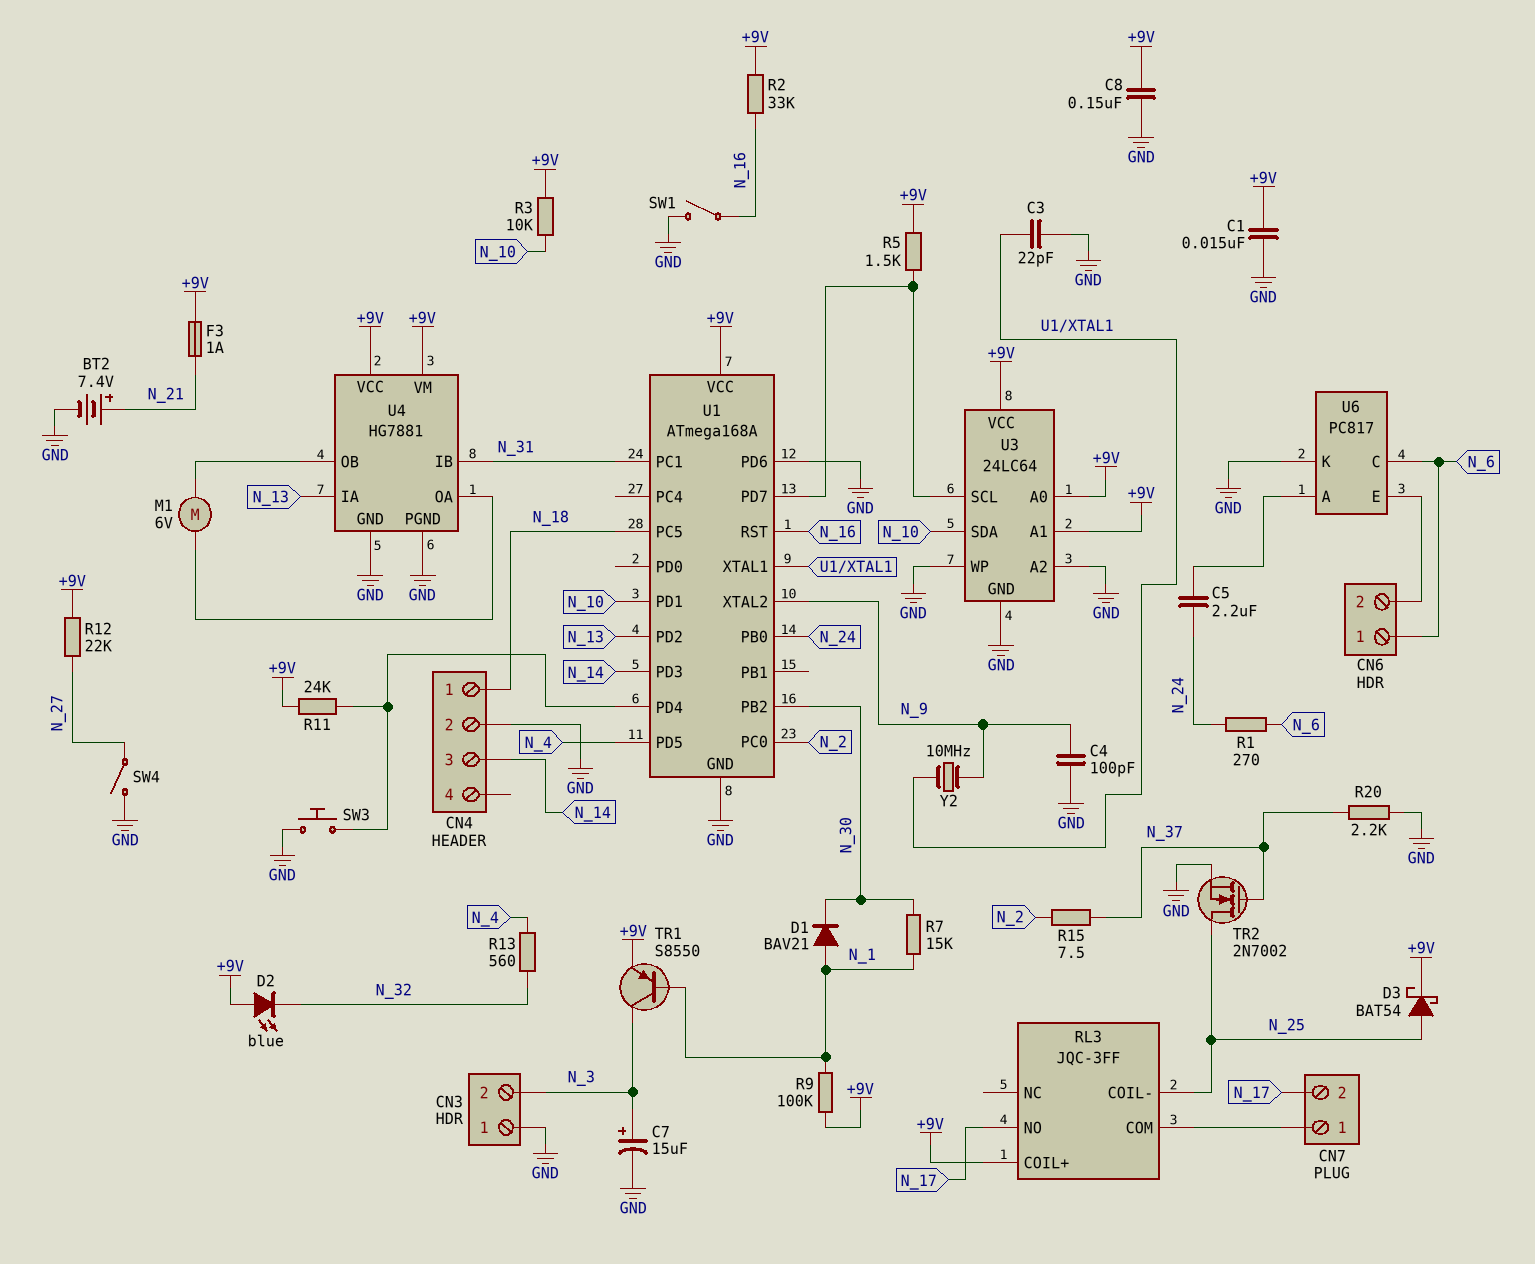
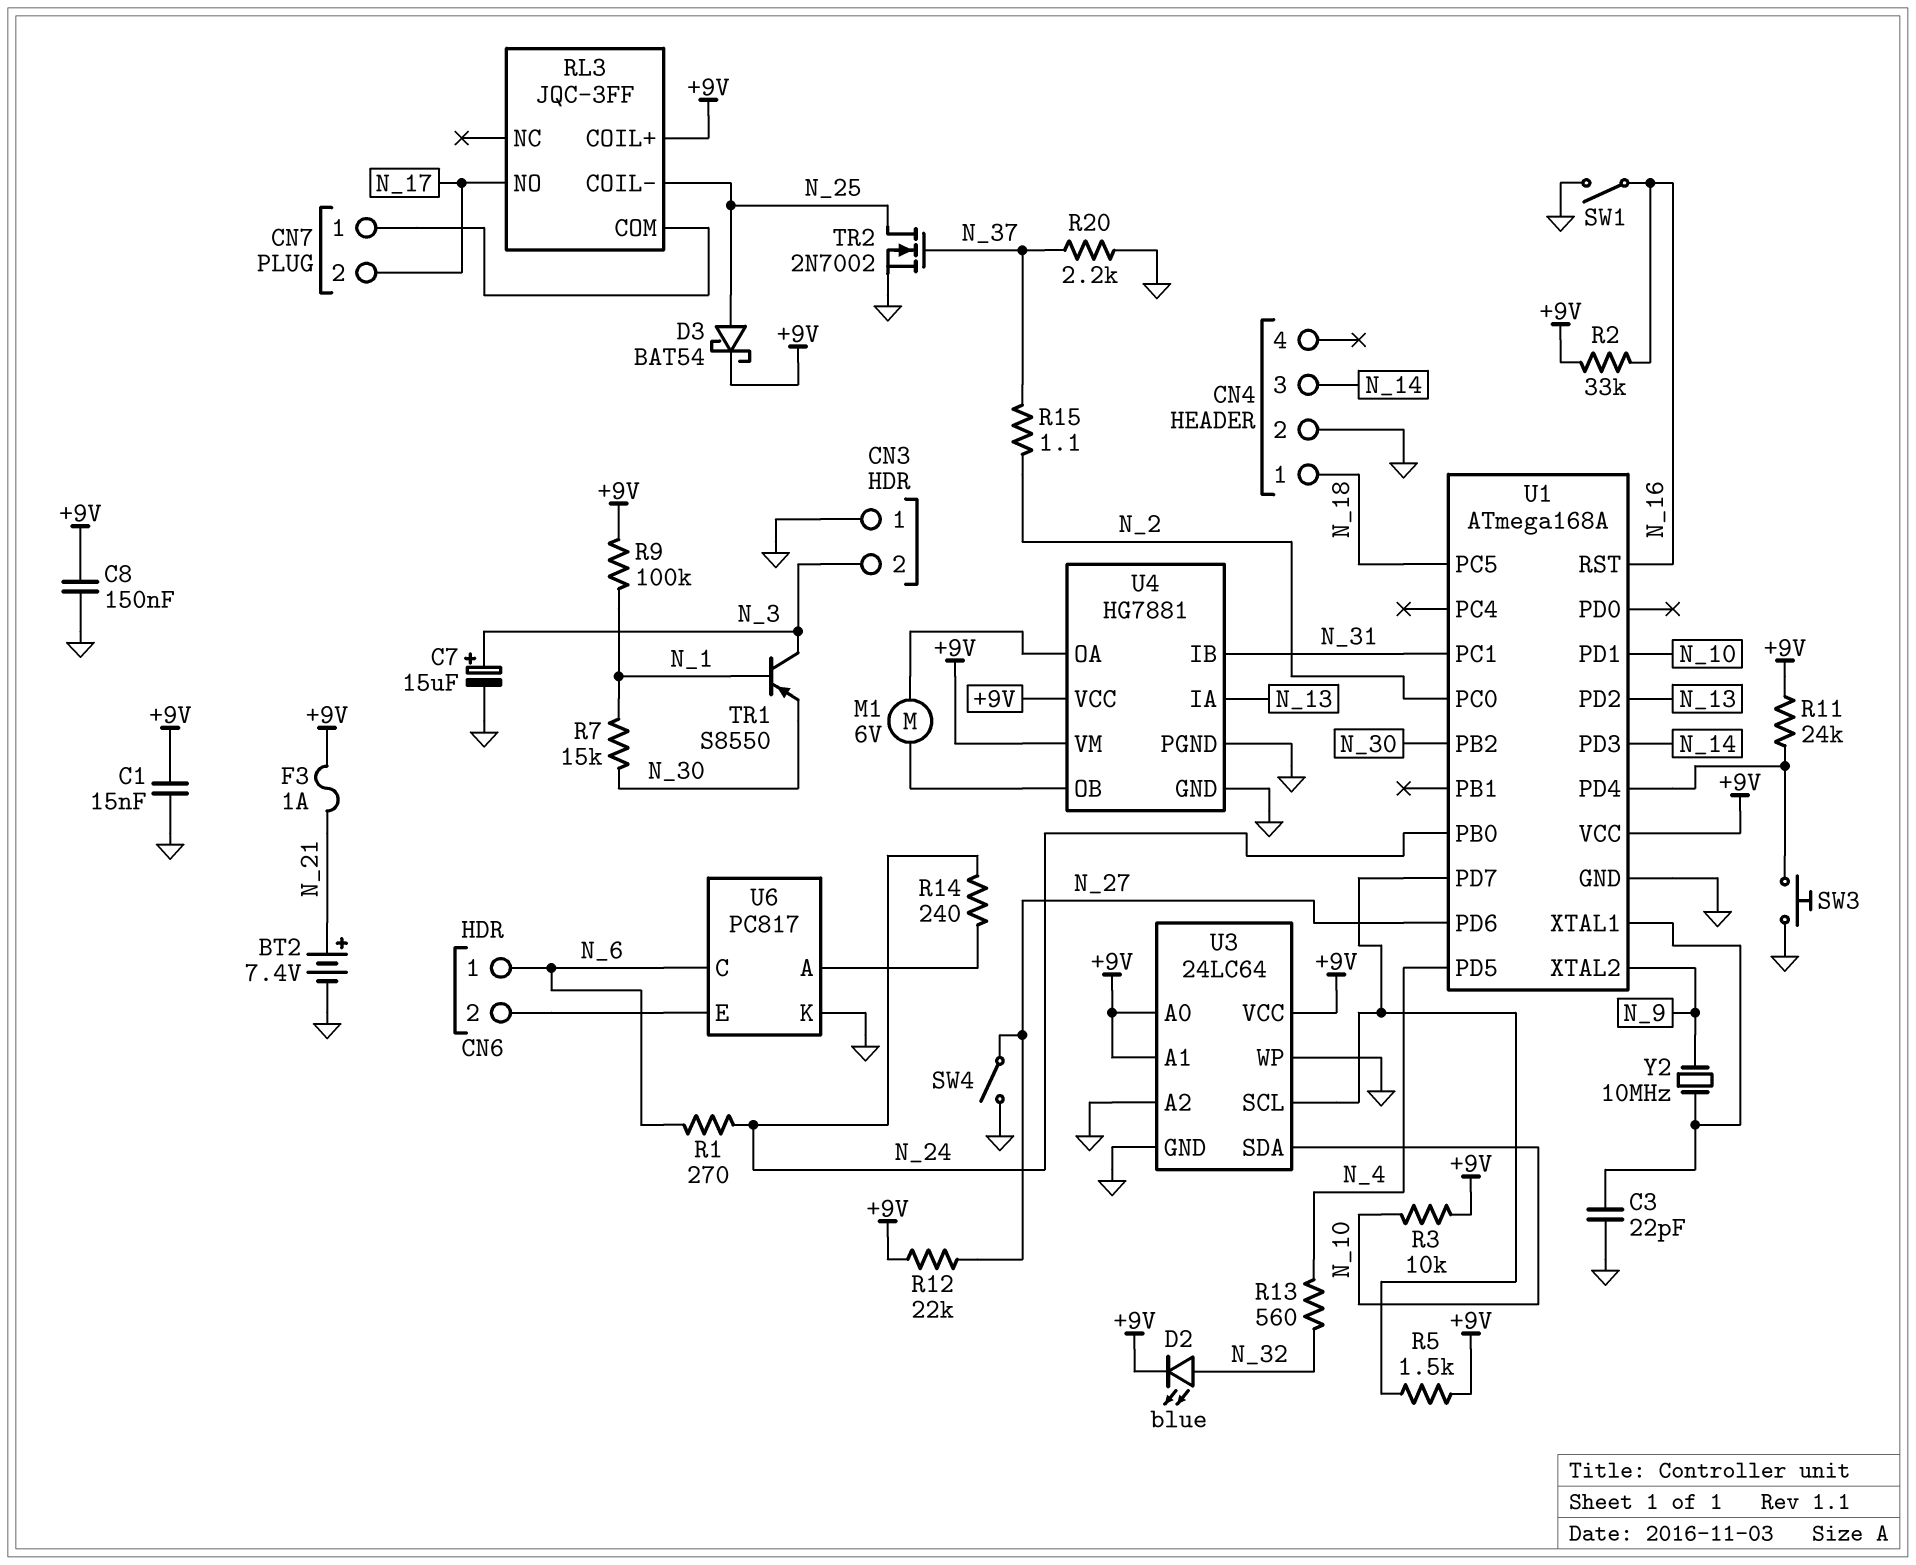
C4: 100pF (GND, N_9) -> none
C5: 2.2uF (N_24, U6/A) -> none
D1: diode BAV21 (A N_1, K N_30) -> none
D2: LED blue (A +9V, K N_32) -> LED blue (A N_32, K +9V)
R14: none -> 240 (N_24, U6/A)
R15: 7.5 (N_2, N_37) -> 1.1 (N_2, N_37)
TR1: PNP S8550 (B N_1, C N_3, E +9V) -> PNP S8550 (B N_1, C N_3, E N_30)
U1 pin PD6: GND -> N_27

